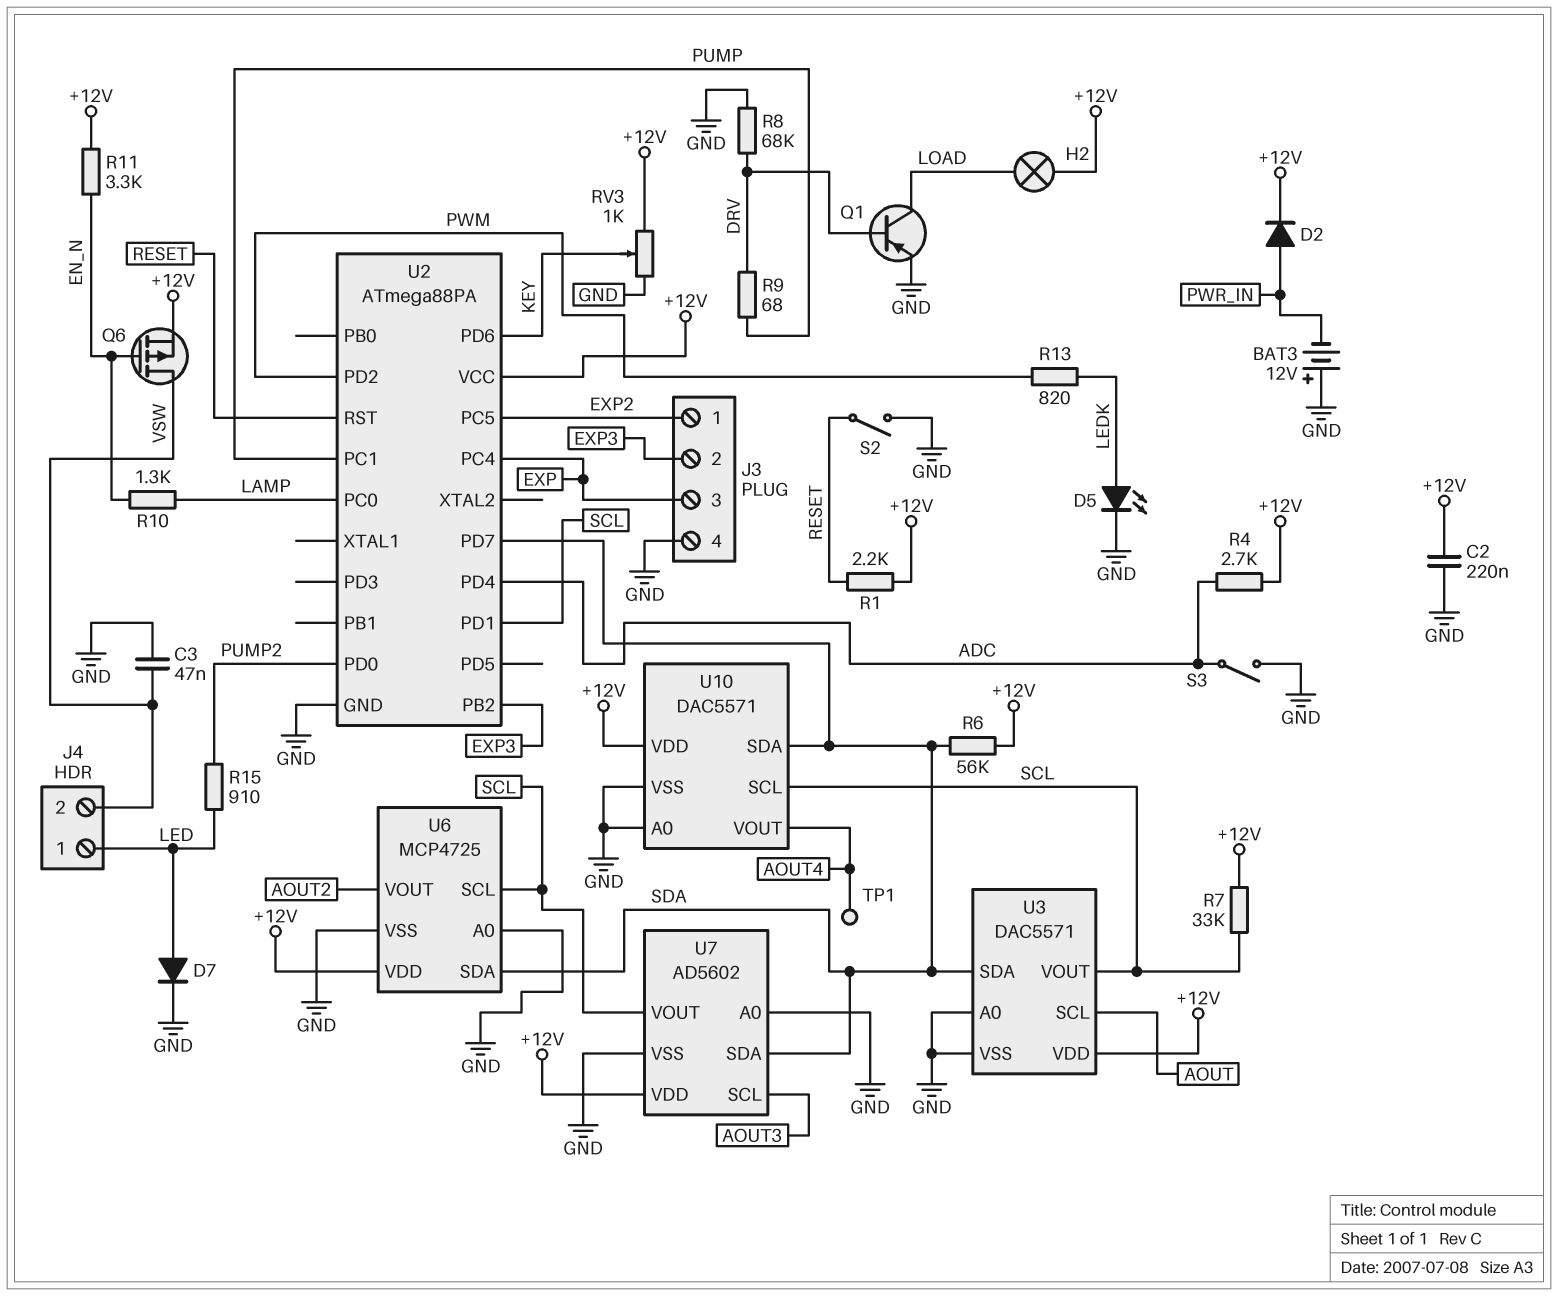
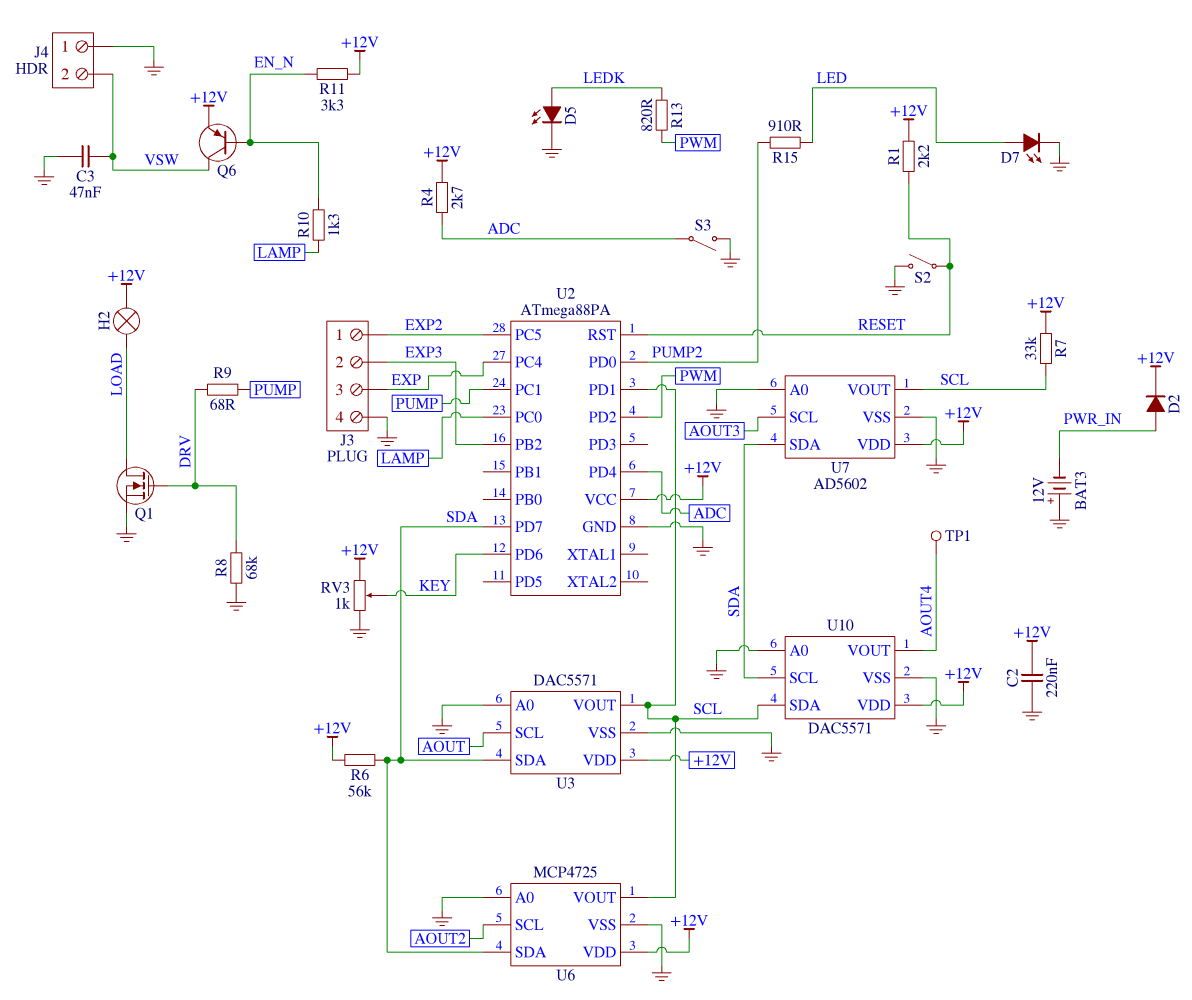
D7: diode (A LED, K GND) -> LED (A LED, K GND)
J4 pin 1: LED -> GND
Q1: PNP (B DRV, C LOAD, E GND) -> NMOS (G DRV, D LOAD, S GND)
Q6: PMOS (G EN_N, D VSW, S +12V) -> PNP (B EN_N, C VSW, E +12V)
U6 pin SCL: SCL -> AOUT2
U6 pin VOUT: AOUT2 -> SCL
U10 pin SCL: SCL -> SDA
U10 pin SDA: SDA -> SCL

